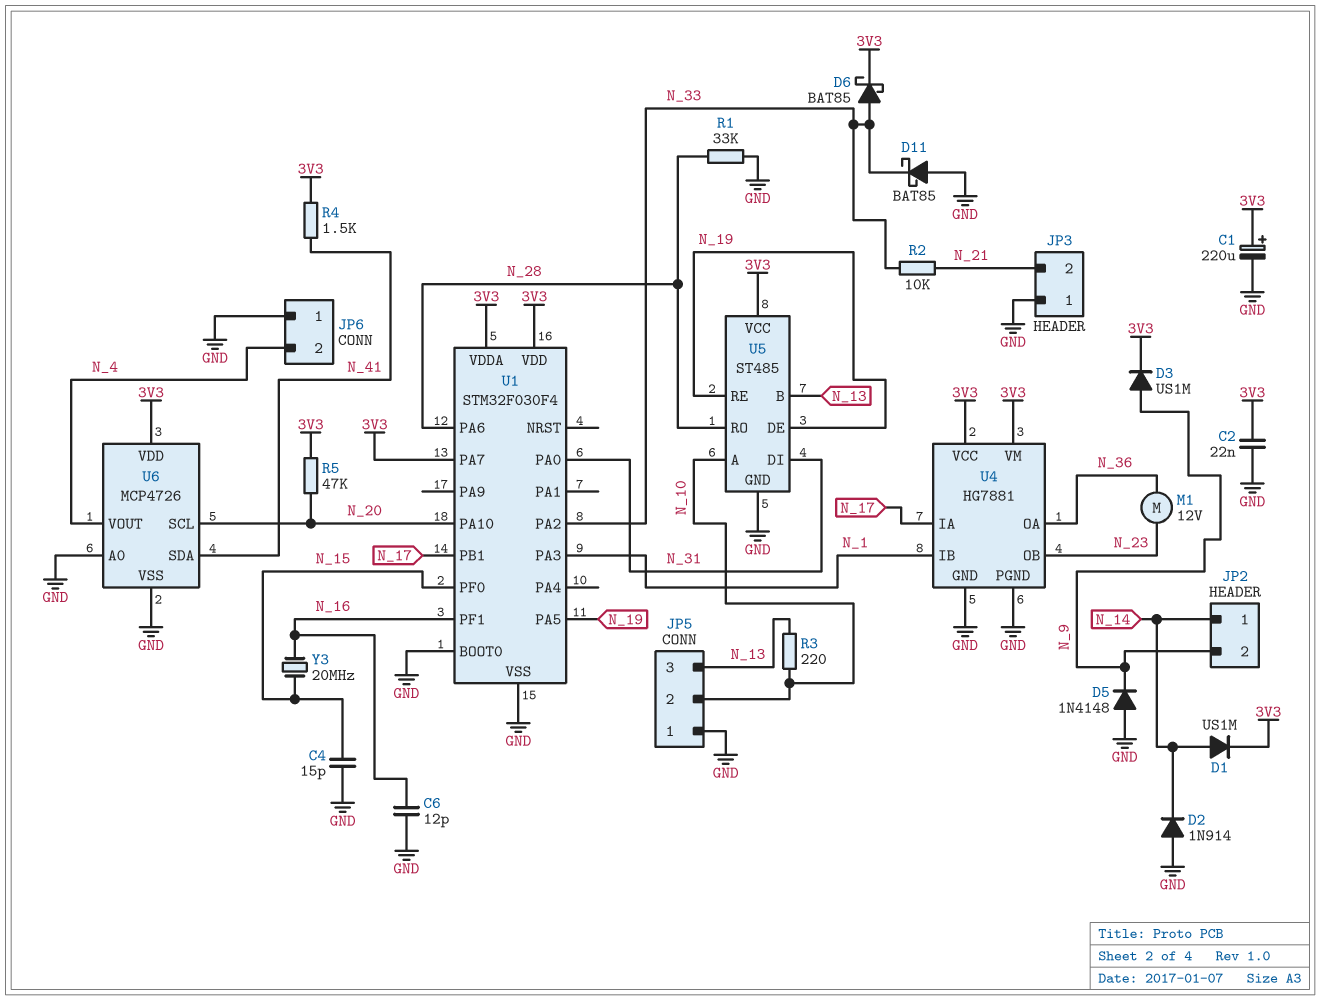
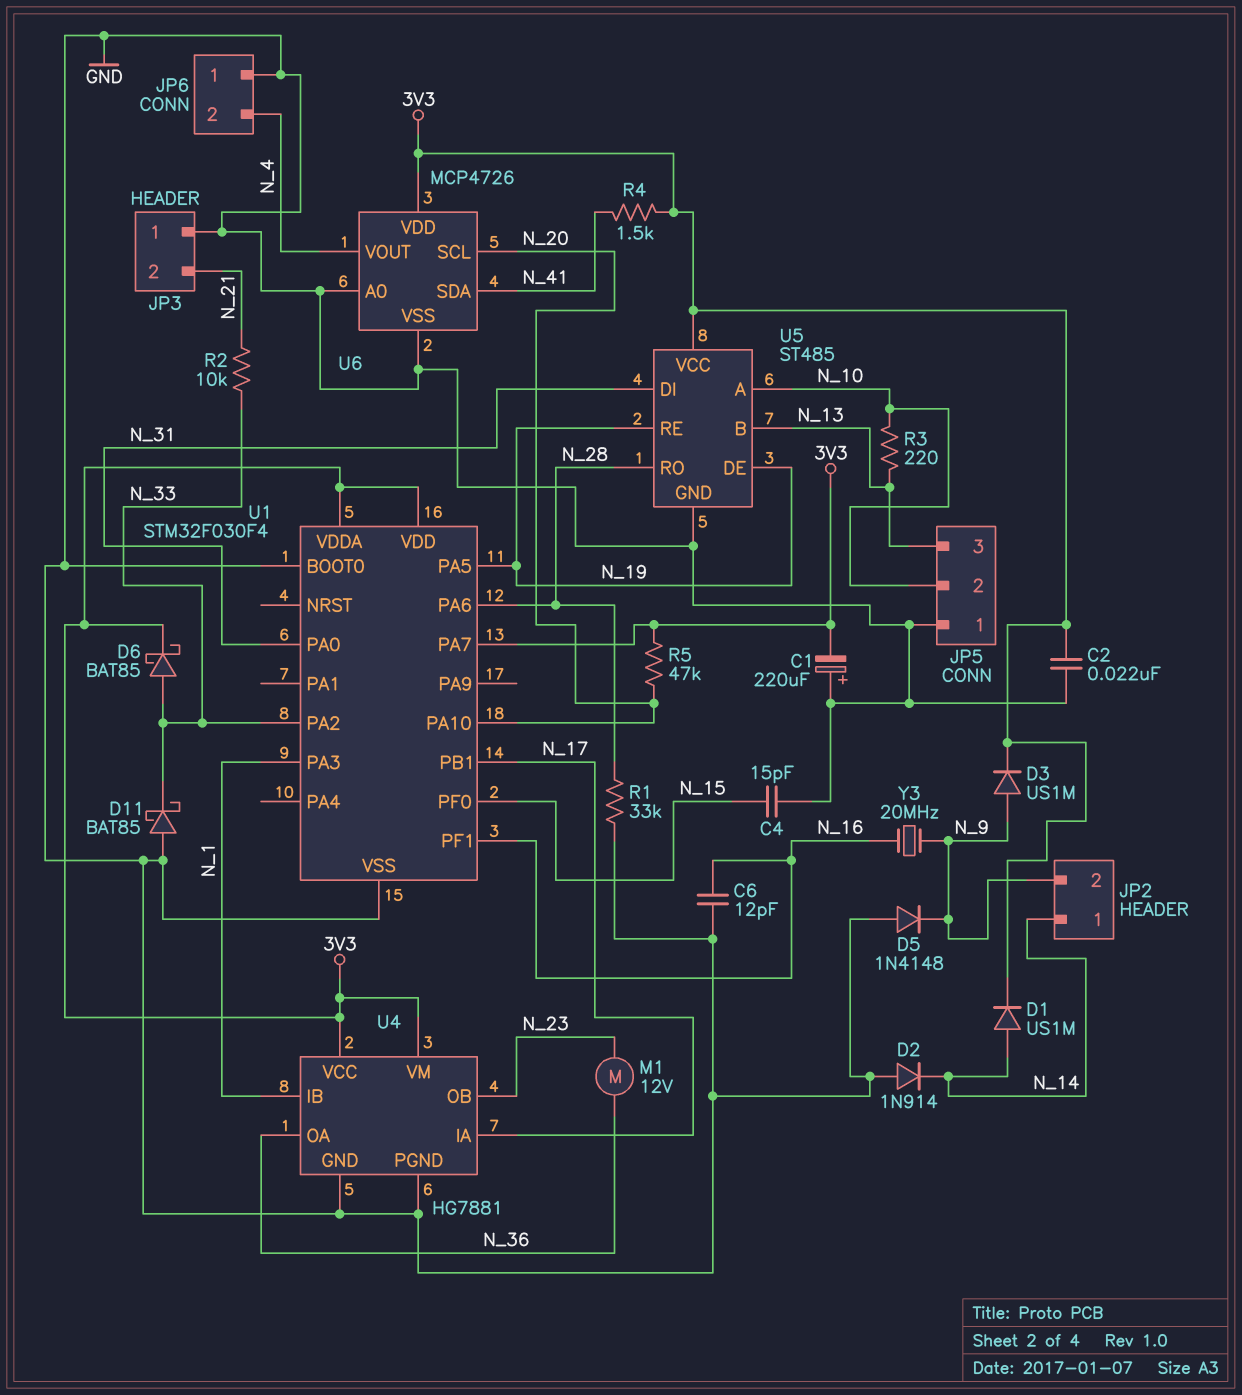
C1: 220uF (plus 3V3, minus GND) -> 220uF (plus GND, minus 3V3)
Y3: 20MHz (N_15, N_16) -> 20MHz (N_9, N_16)

